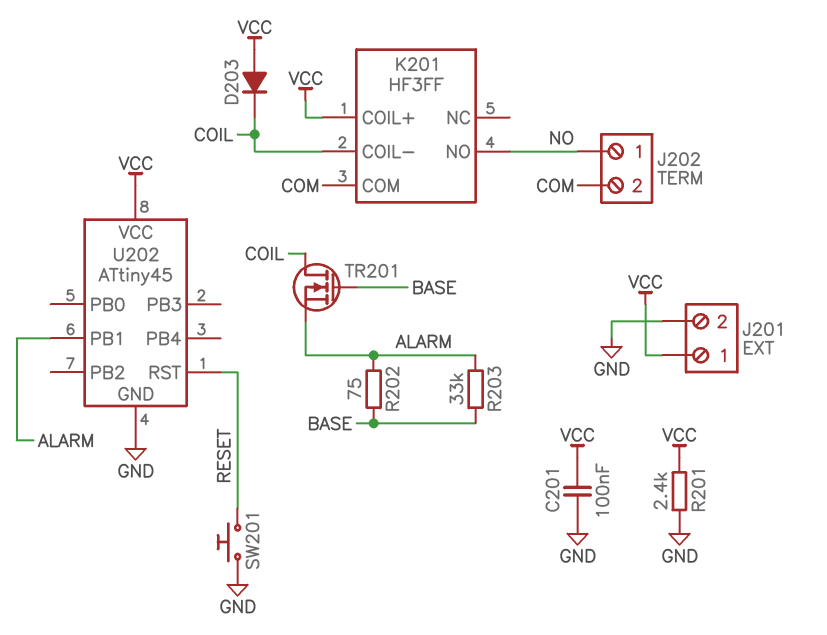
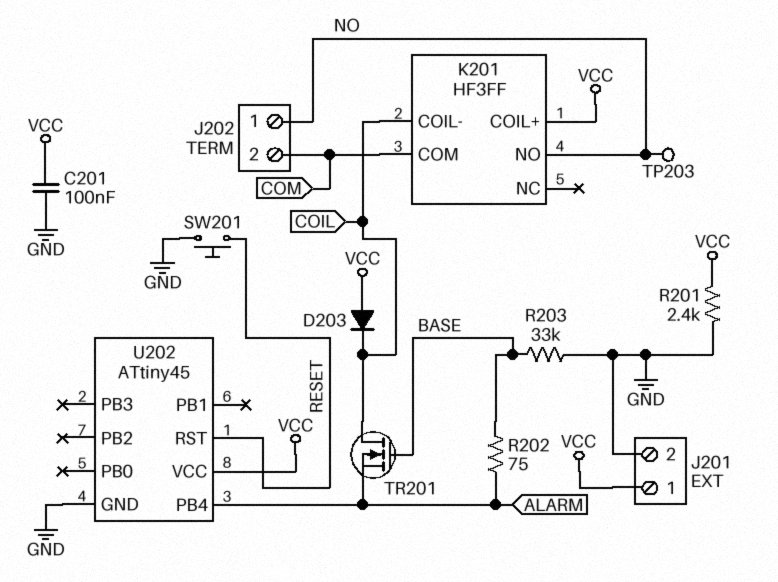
R203: 33k (ALARM, BASE) -> 33k (BASE, GND)
TP203: none -> test point (NO)
U202 pin PB1: ALARM -> none
U202 pin PB4: none -> ALARM

